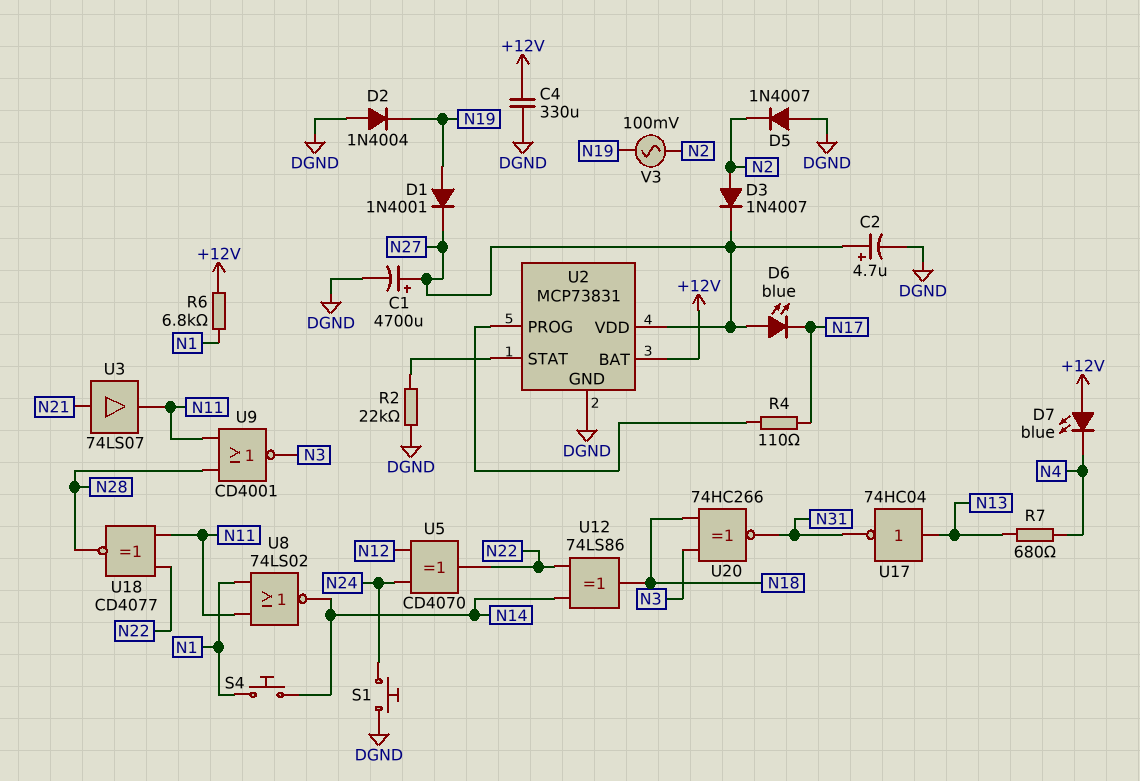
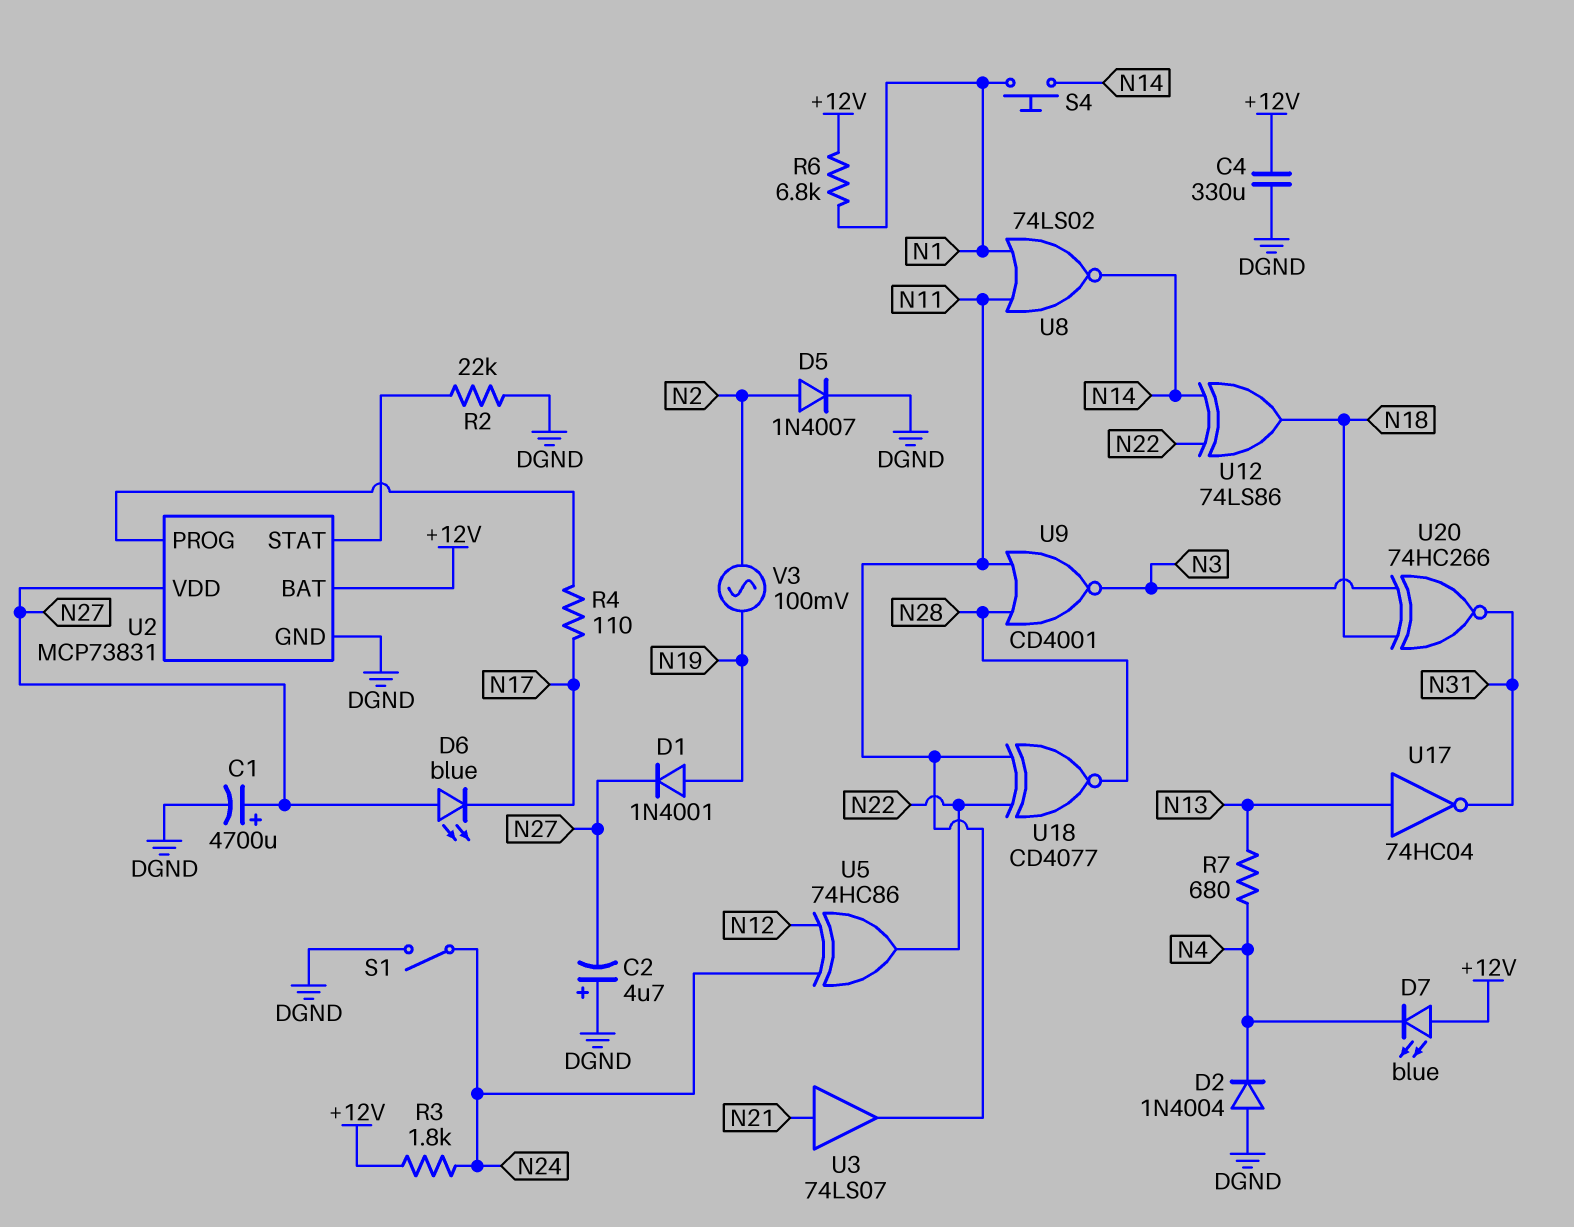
C2: 4.7uF (plus N27, minus DGND) -> 4.7uF (plus DGND, minus N27)
D2: diode 1N4004 (A DGND, K N19) -> diode 1N4004 (A DGND, K N4)
D3: diode 1N4007 (A N2, K N27) -> none
D5: diode 1N4007 (A DGND, K N2) -> diode 1N4007 (A N2, K DGND)
R3: none -> 1.8k (+12V, N24)
S1: button (DGND, N24) -> switch (DGND, N24)
U5: XOR CD4070 (in N12, in N24, out N22) -> XOR 74HC86 (in N12, in N24, out N22)

